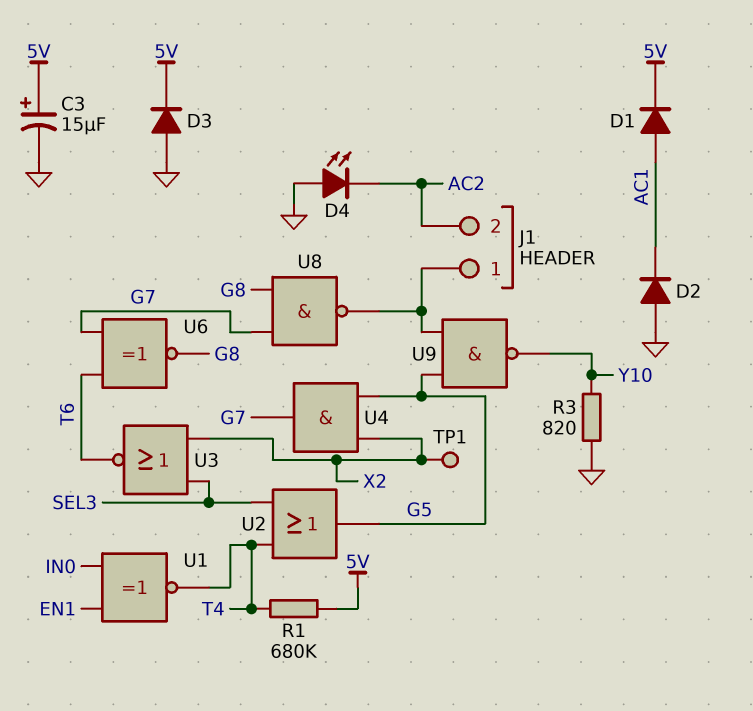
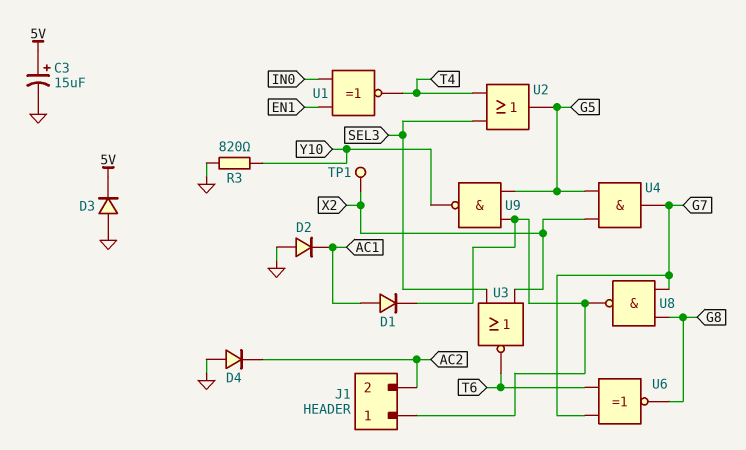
D1: diode (A AC1, K 5V) -> diode (A AC1, K J1/1)
D4: LED (A GND, K AC2) -> diode (A GND, K AC2)
R1: 680k (5V, T4) -> none

